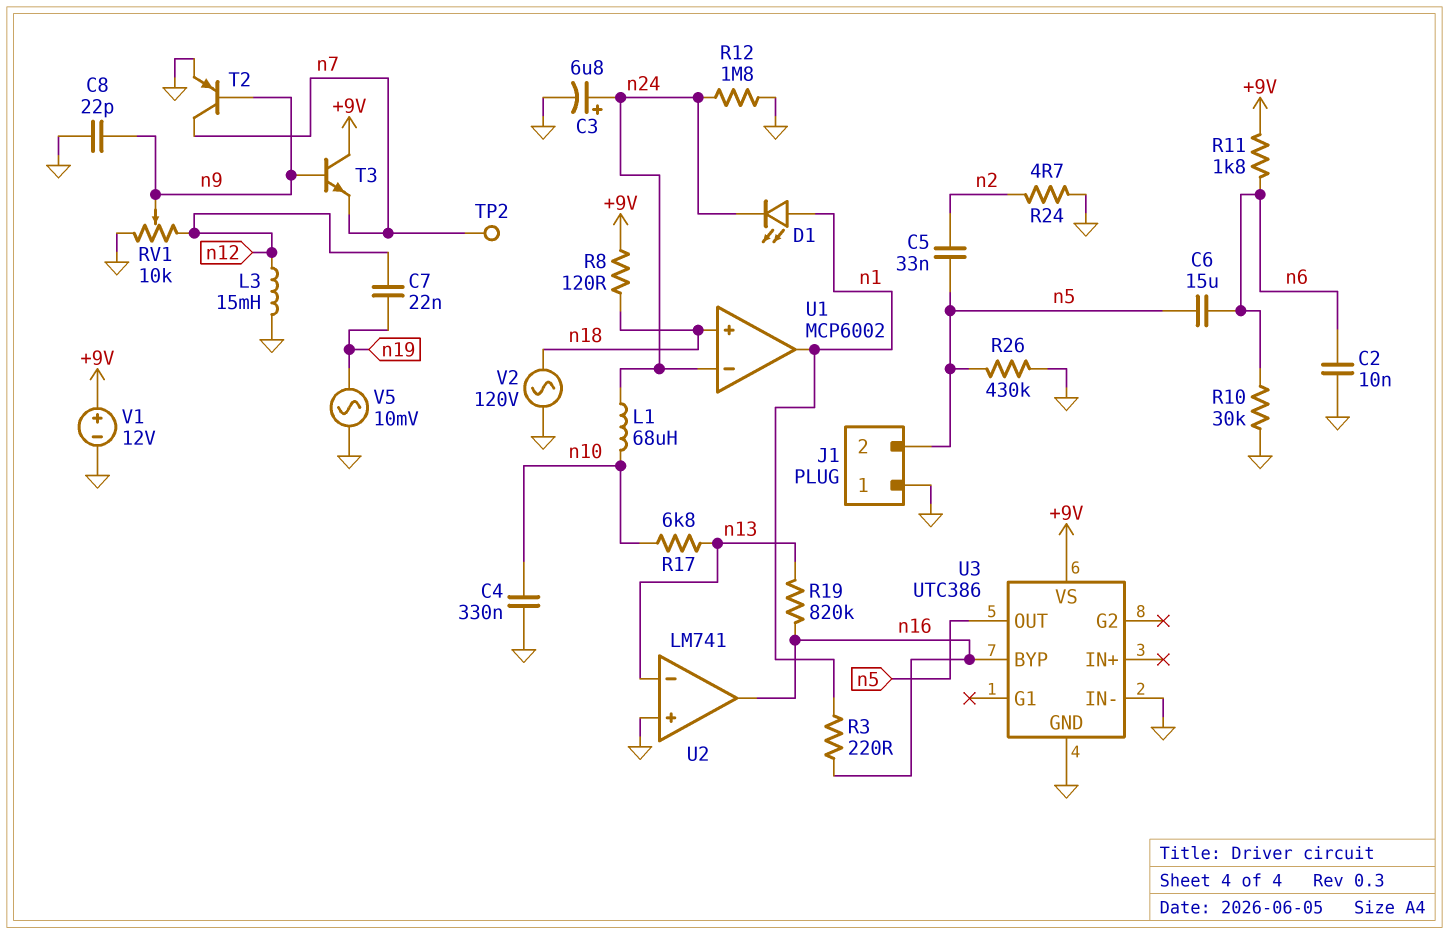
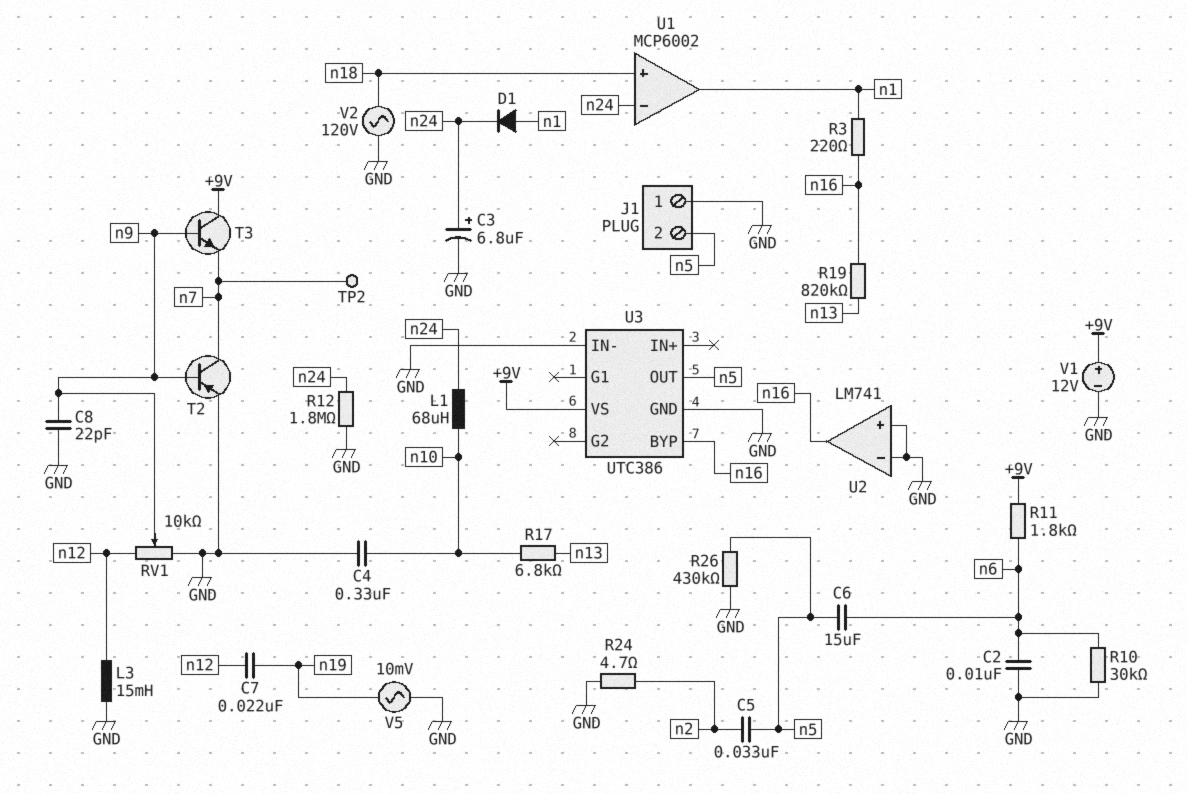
D1: LED (A n1, K n24) -> diode (A n1, K n24)
R8: 120 (+9V, n18) -> none
U2 pin in-: n13 -> GND

